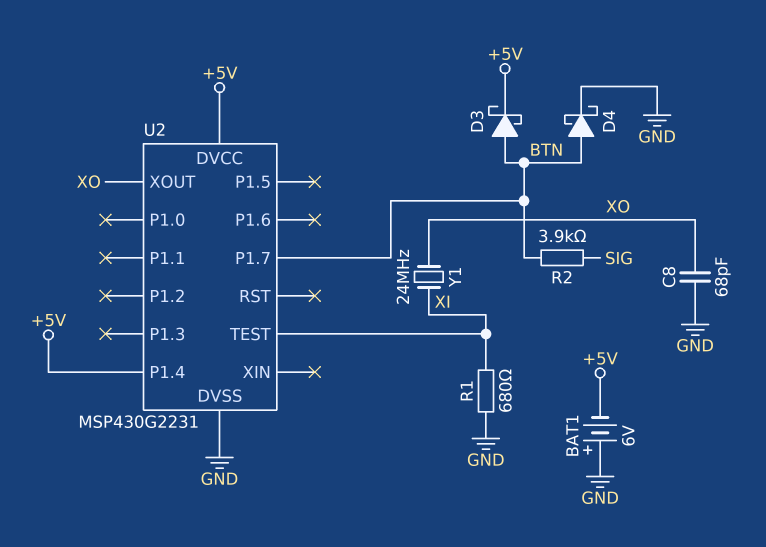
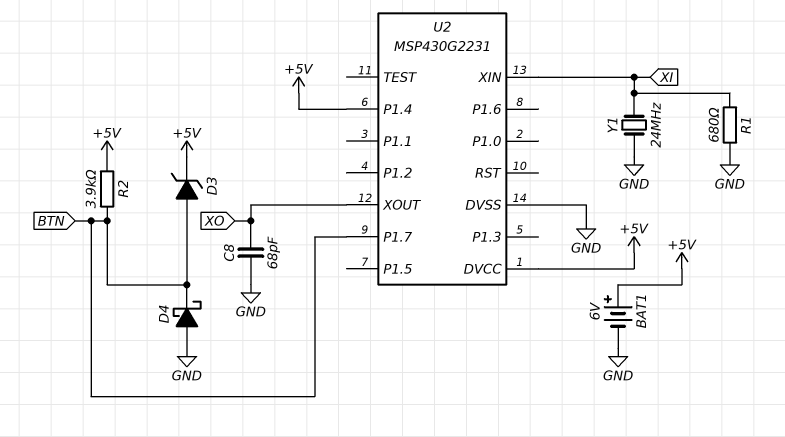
BAT1: 6V (plus GND, minus +5V) -> 6V (plus +5V, minus GND)
D3: schottky (A BTN, K +5V) -> zener (A BTN, K +5V)
D4: schottky (A BTN, K GND) -> schottky (A GND, K BTN)
R2: 3.9k (BTN, SIG) -> 3.9k (+5V, BTN)
U2 pin TEST: XI -> none
U2 pin XIN: none -> XI
Y1: 24MHz (XI, XO) -> 24MHz (GND, XI)

